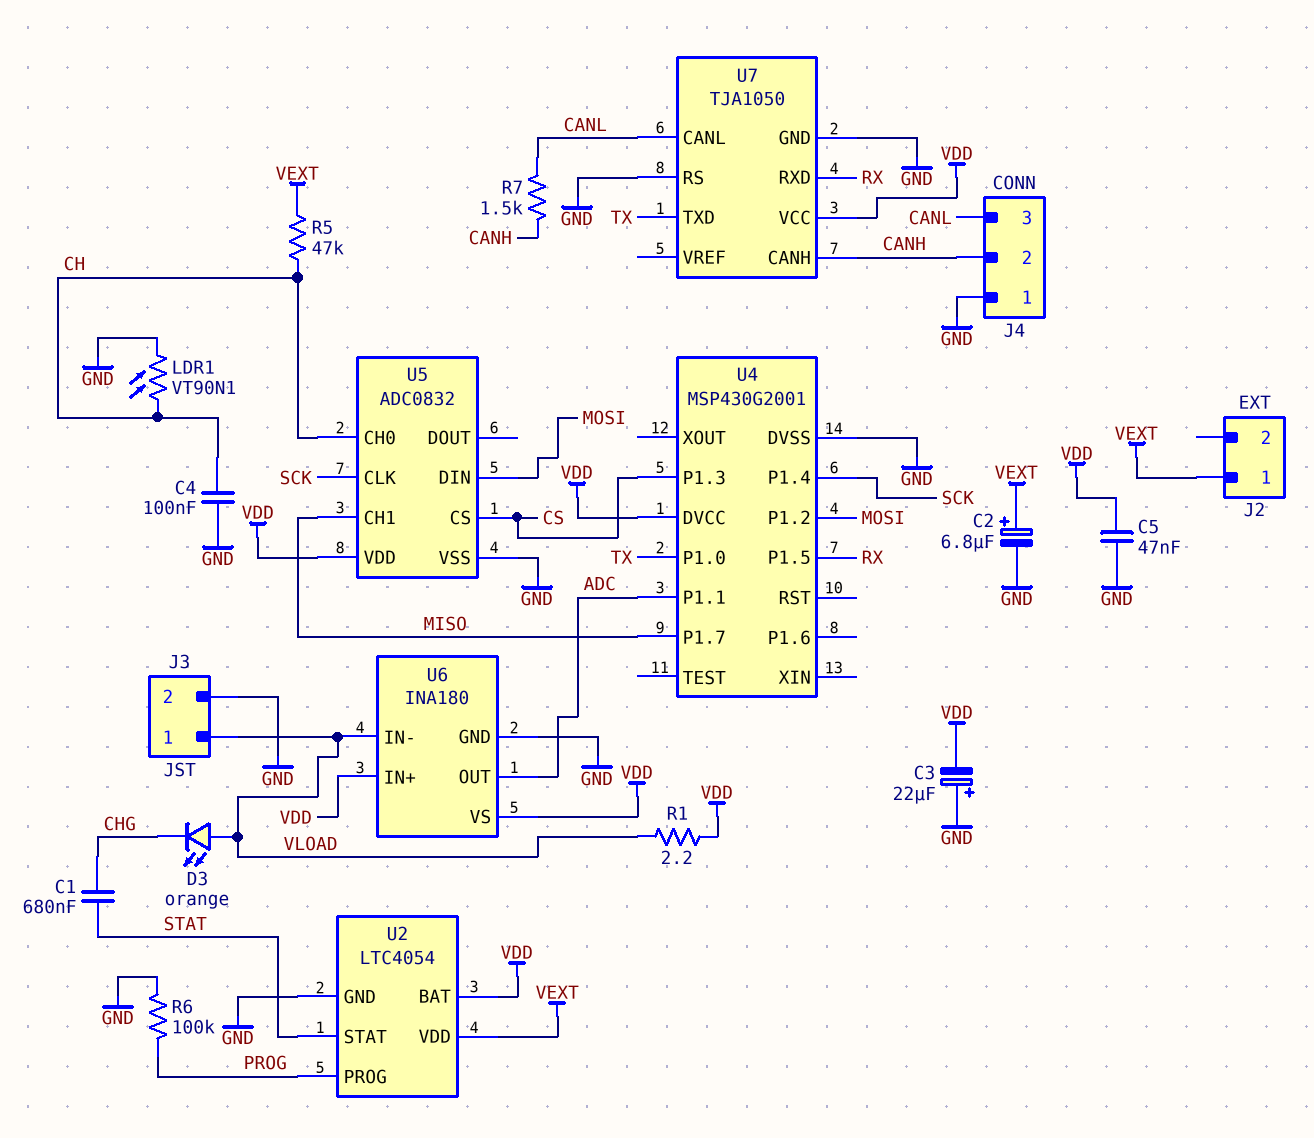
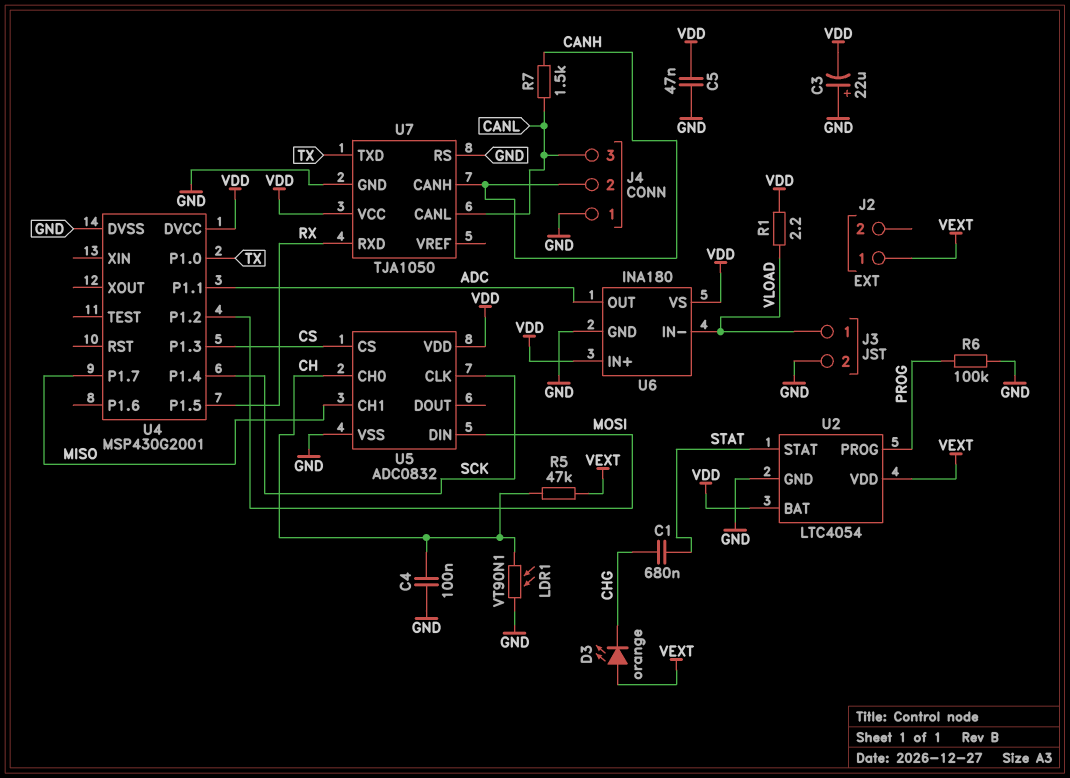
C2: 6.8uF (plus VEXT, minus GND) -> none
D3: LED orange (A VLOAD, K CHG) -> LED orange (A VEXT, K CHG)

